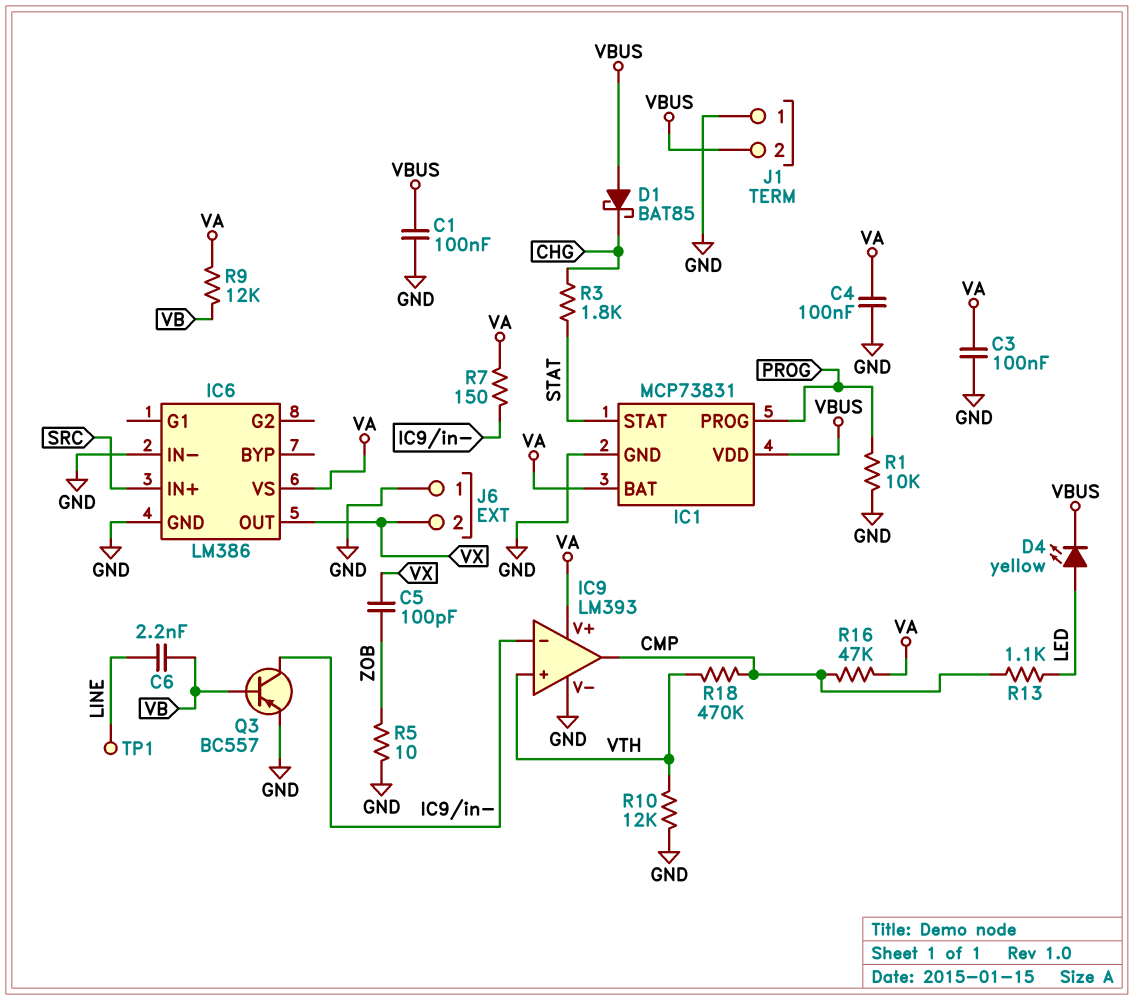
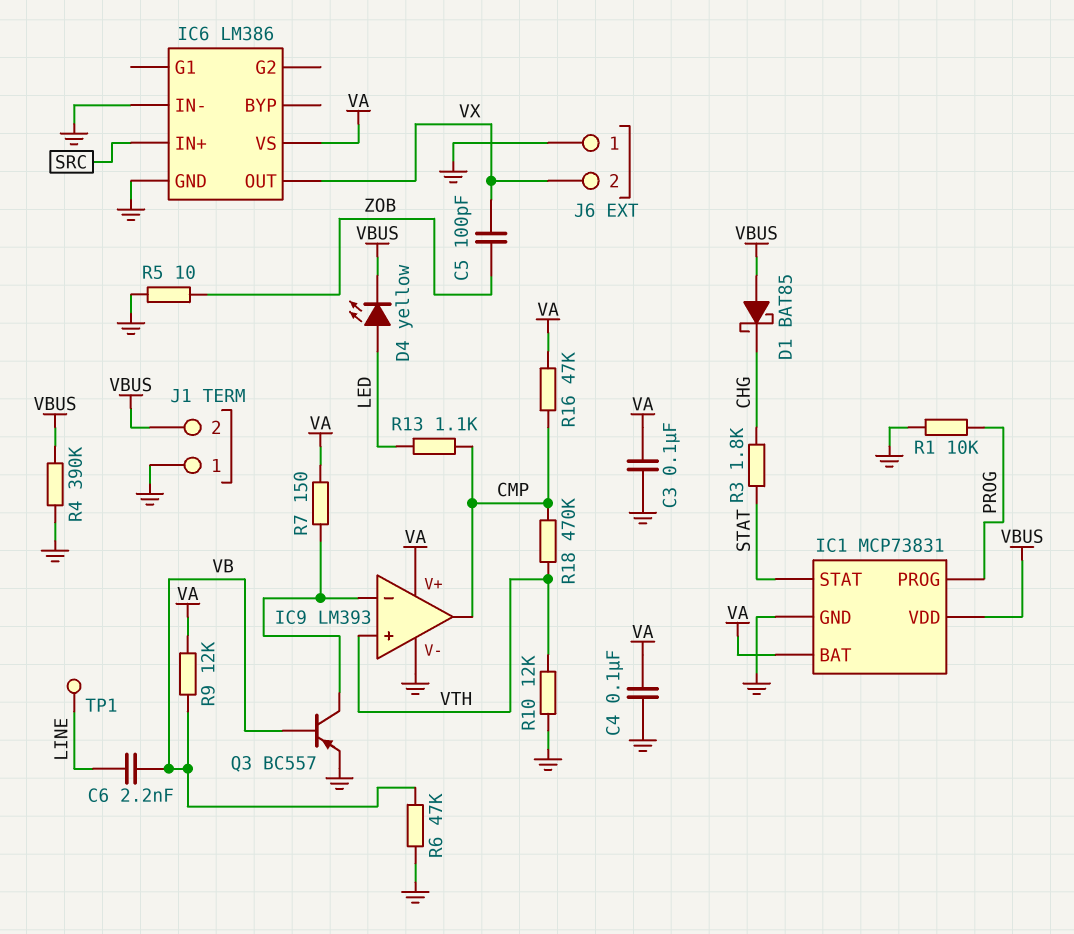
C1: 100nF (GND, VBUS) -> none
R4: none -> 390k (GND, VBUS)
R6: none -> 47k (GND, VB)

